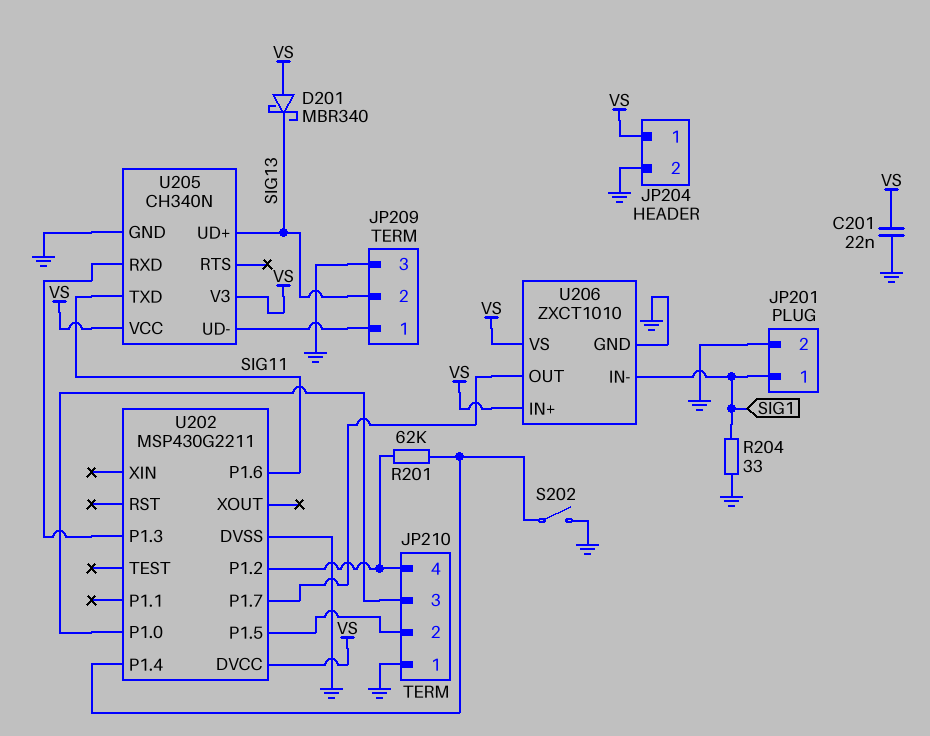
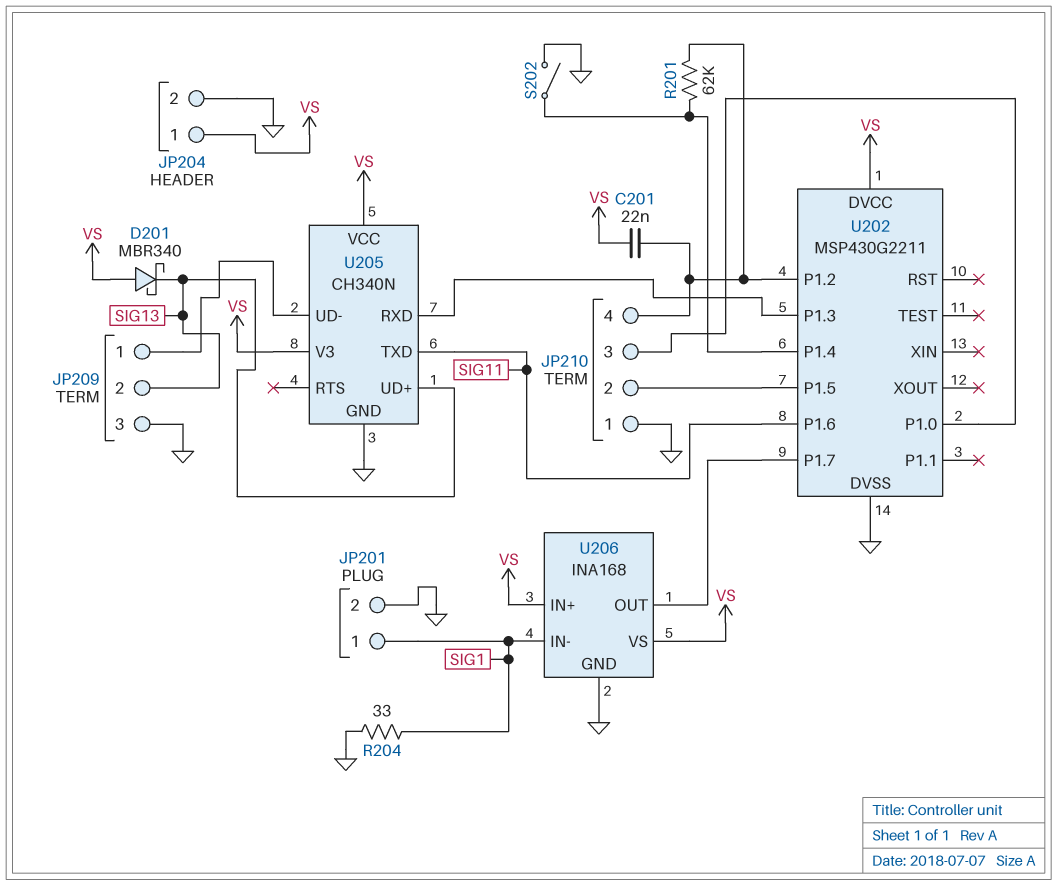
C201: 22nF (GND, VS) -> 22nF (JP210/4, VS)
U206: ZXCT1010 -> INA168

